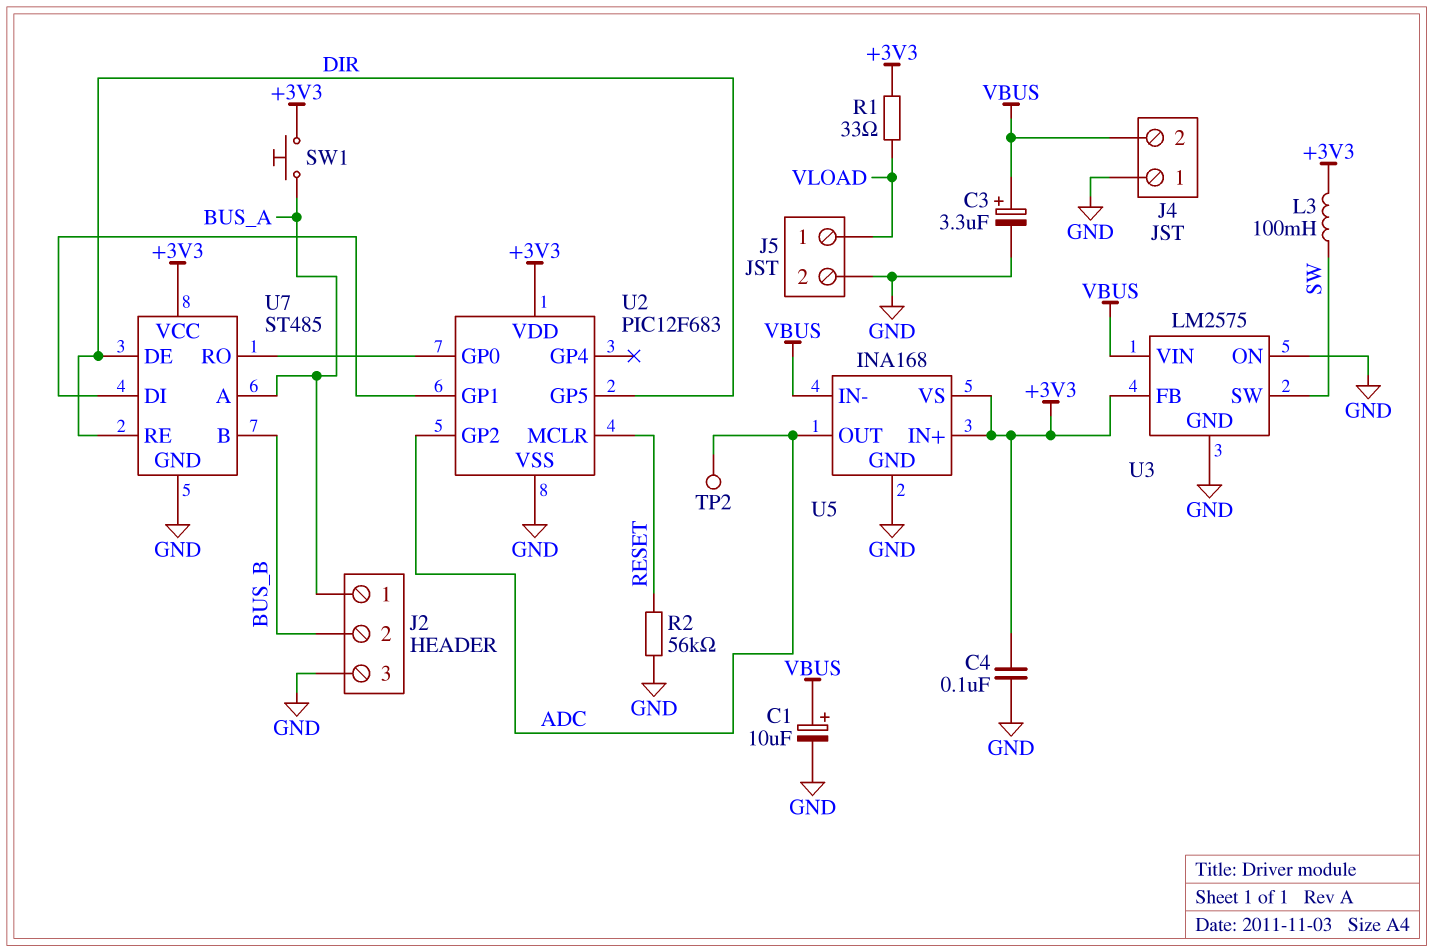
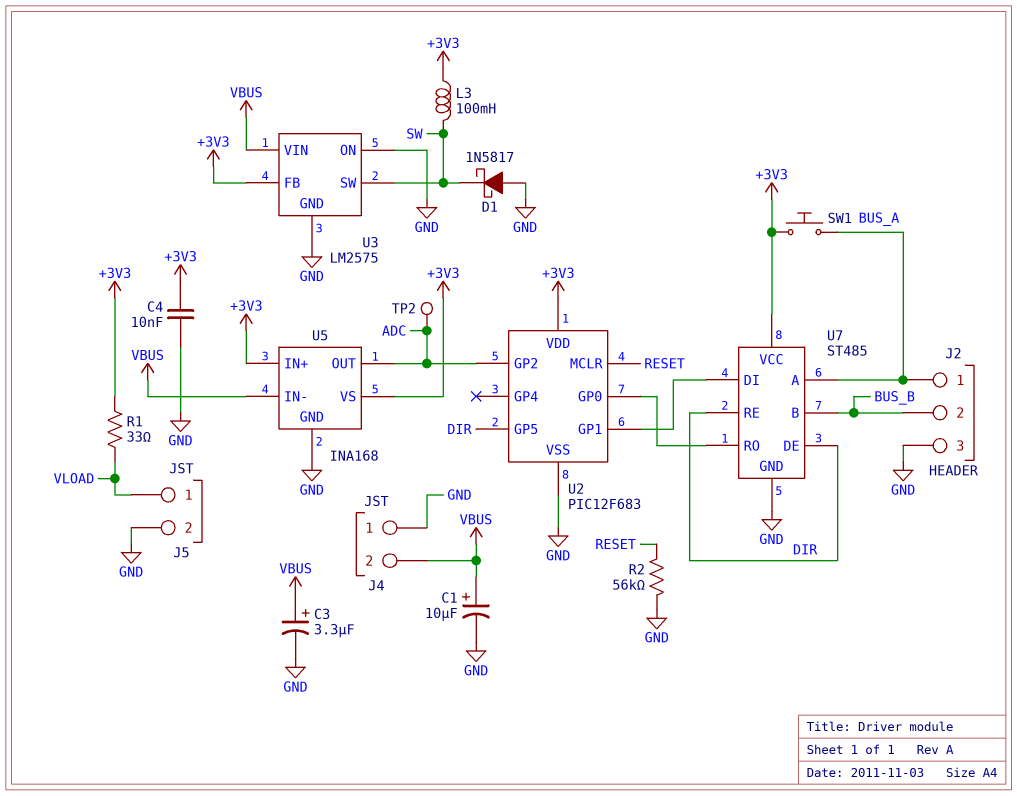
C4: 100nF (+3V3, GND) -> 10nF (+3V3, GND)
D1: none -> schottky 1N5817 (A GND, K SW)

